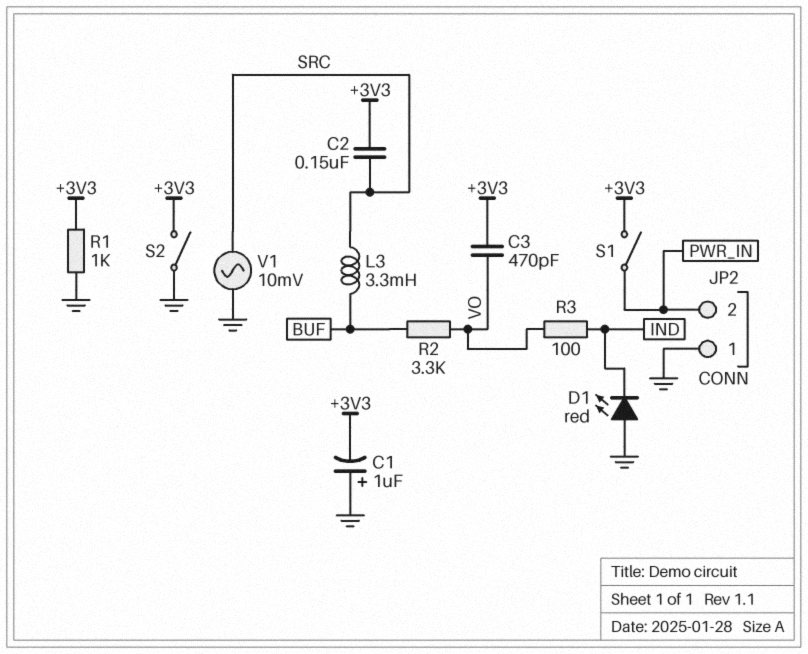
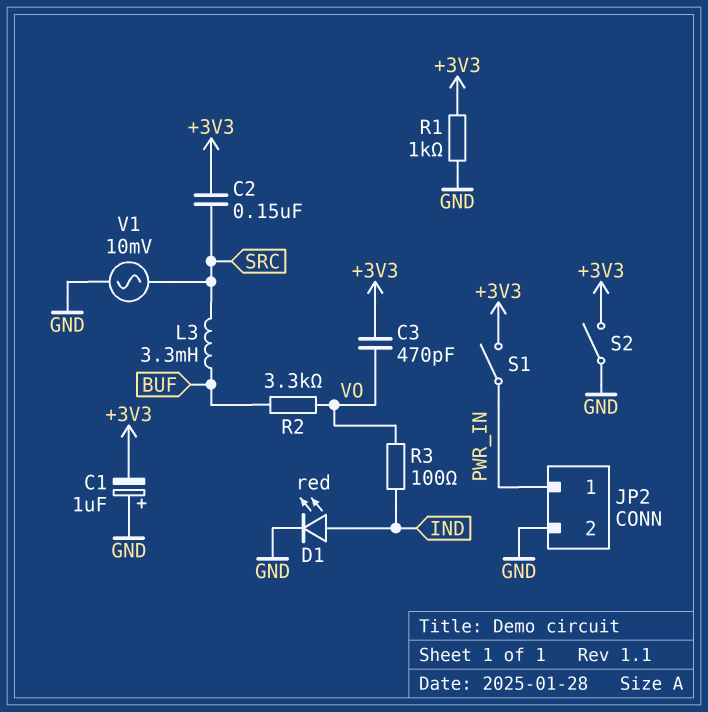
D1: LED red (A GND, K IND) -> LED red (A IND, K GND)
JP2 pin 1: GND -> PWR_IN
JP2 pin 2: PWR_IN -> GND

